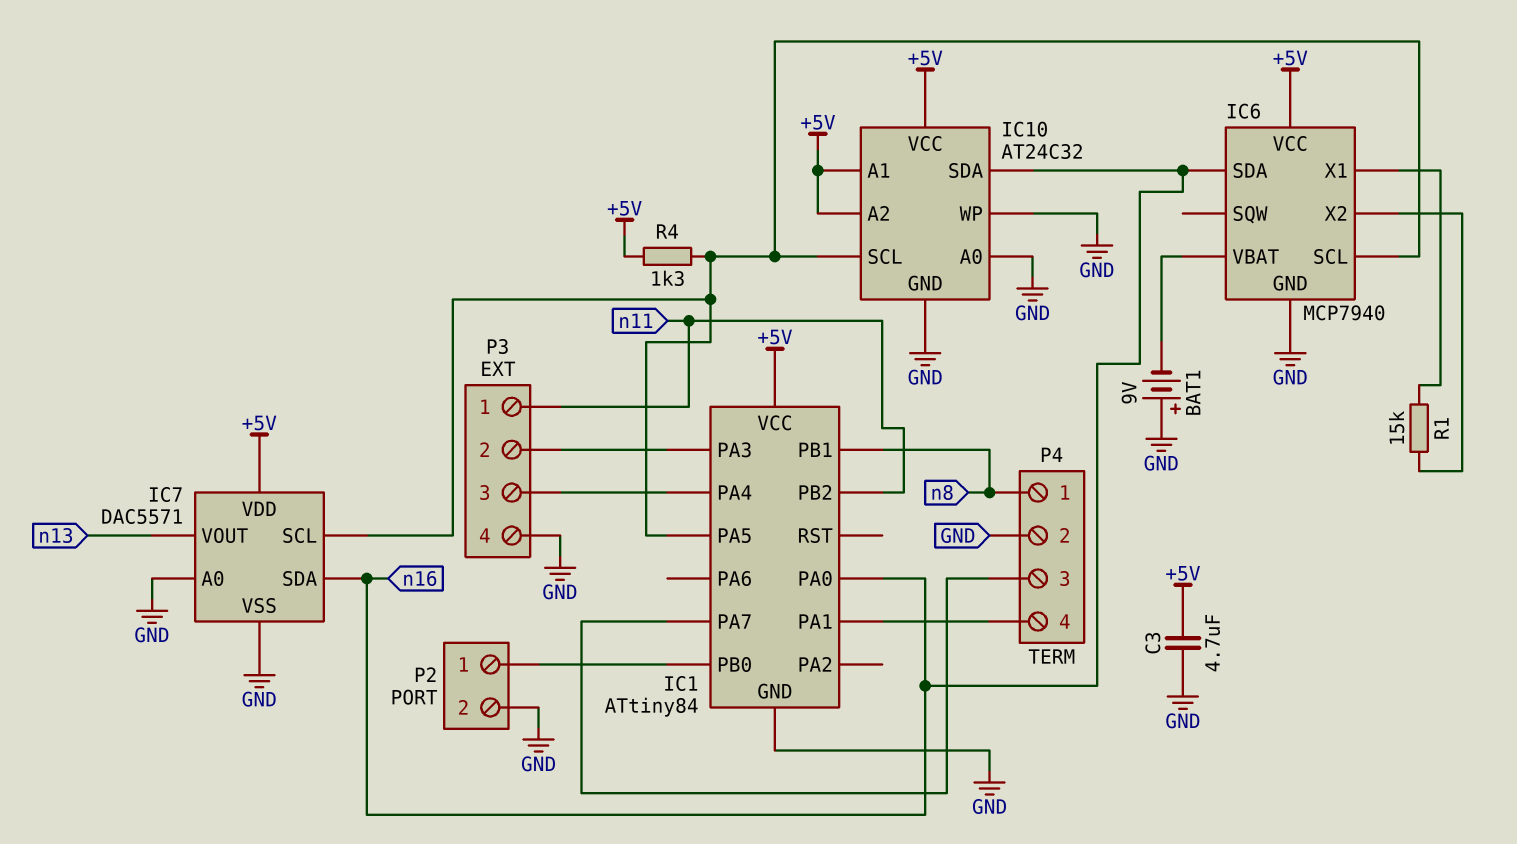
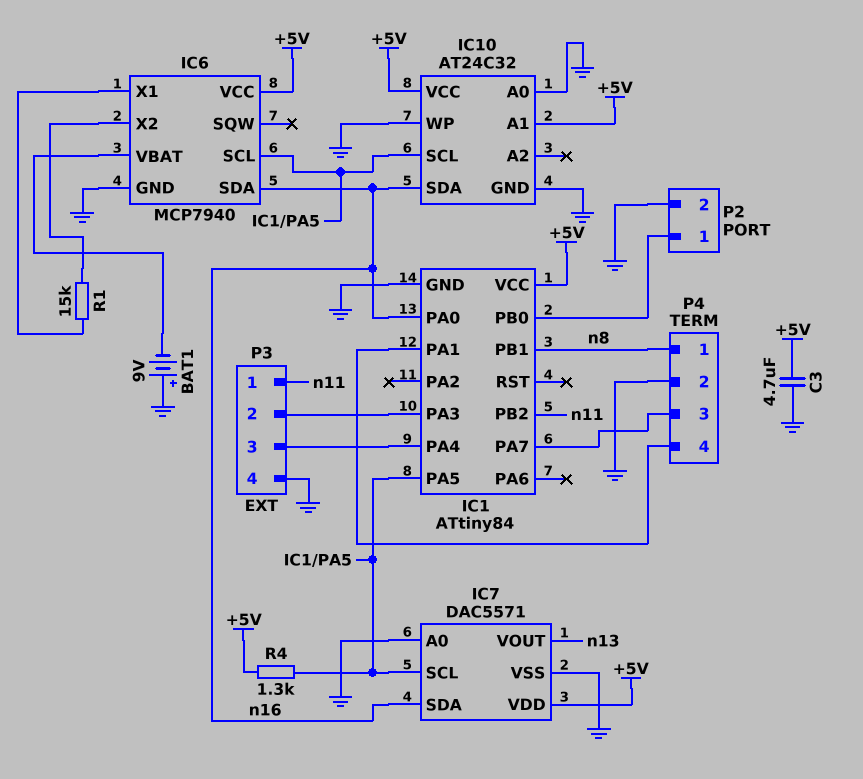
IC10 pin A2: +5V -> none

